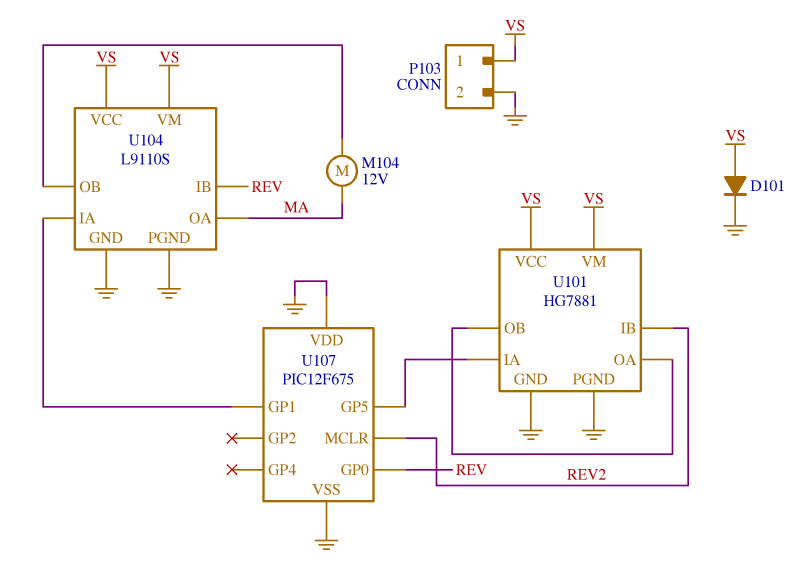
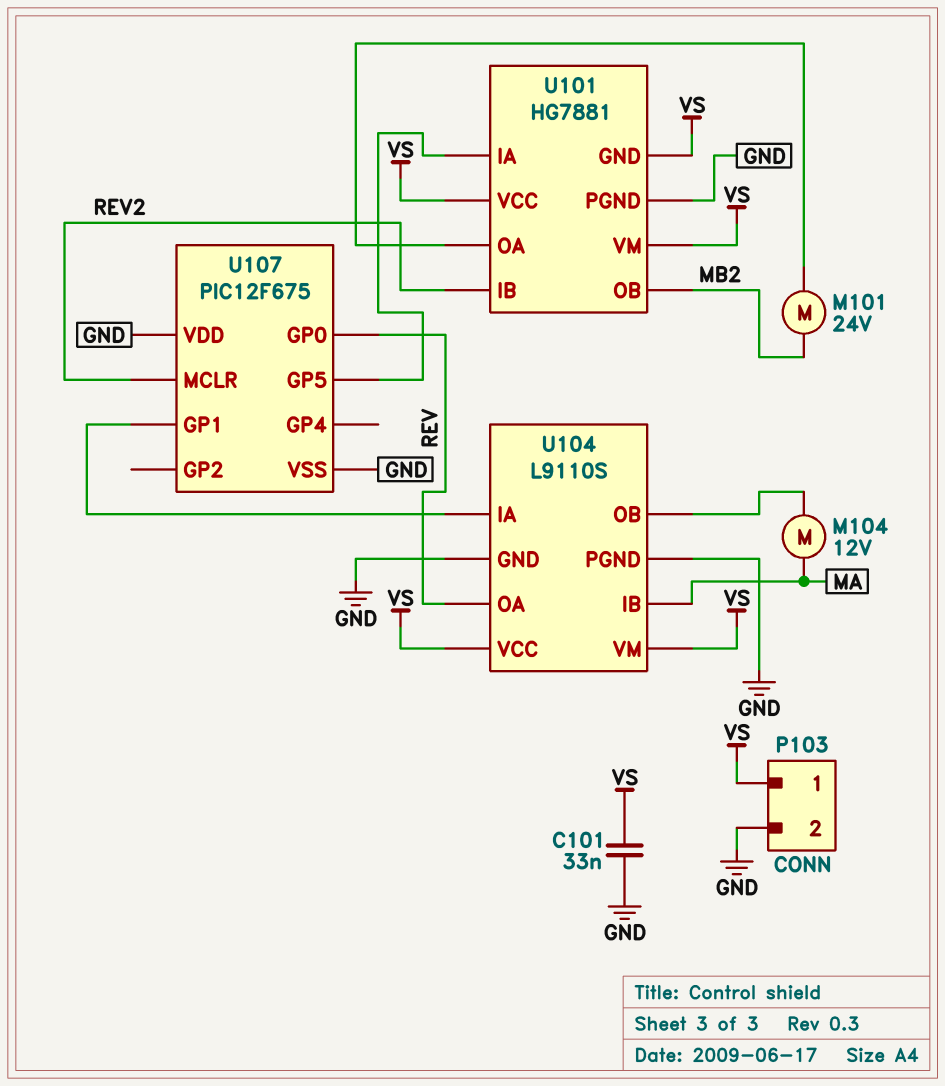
C101: none -> 33nF (GND, VS)
D101: diode (A VS, K GND) -> none
M101: none -> motor 24V (MB2, U101/OA)
U101 pin GND: GND -> VS
U101 pin OB: U101/OA -> MB2
U104 pin IB: REV -> MA
U104 pin OA: MA -> REV

